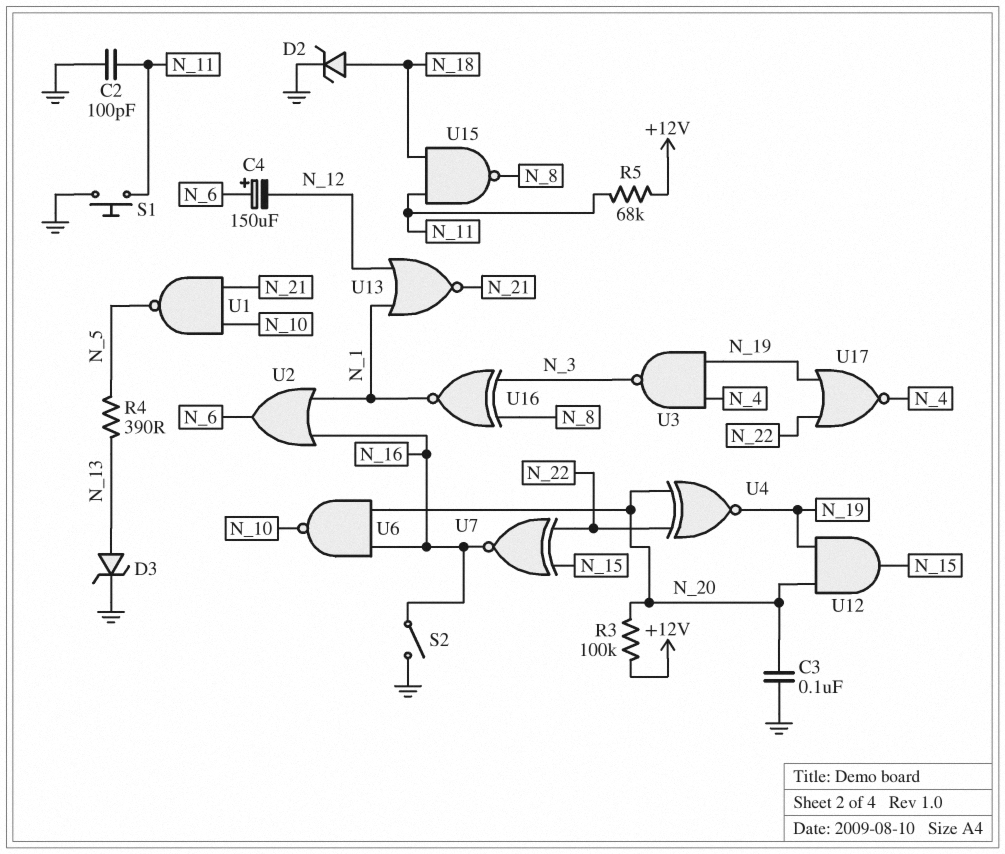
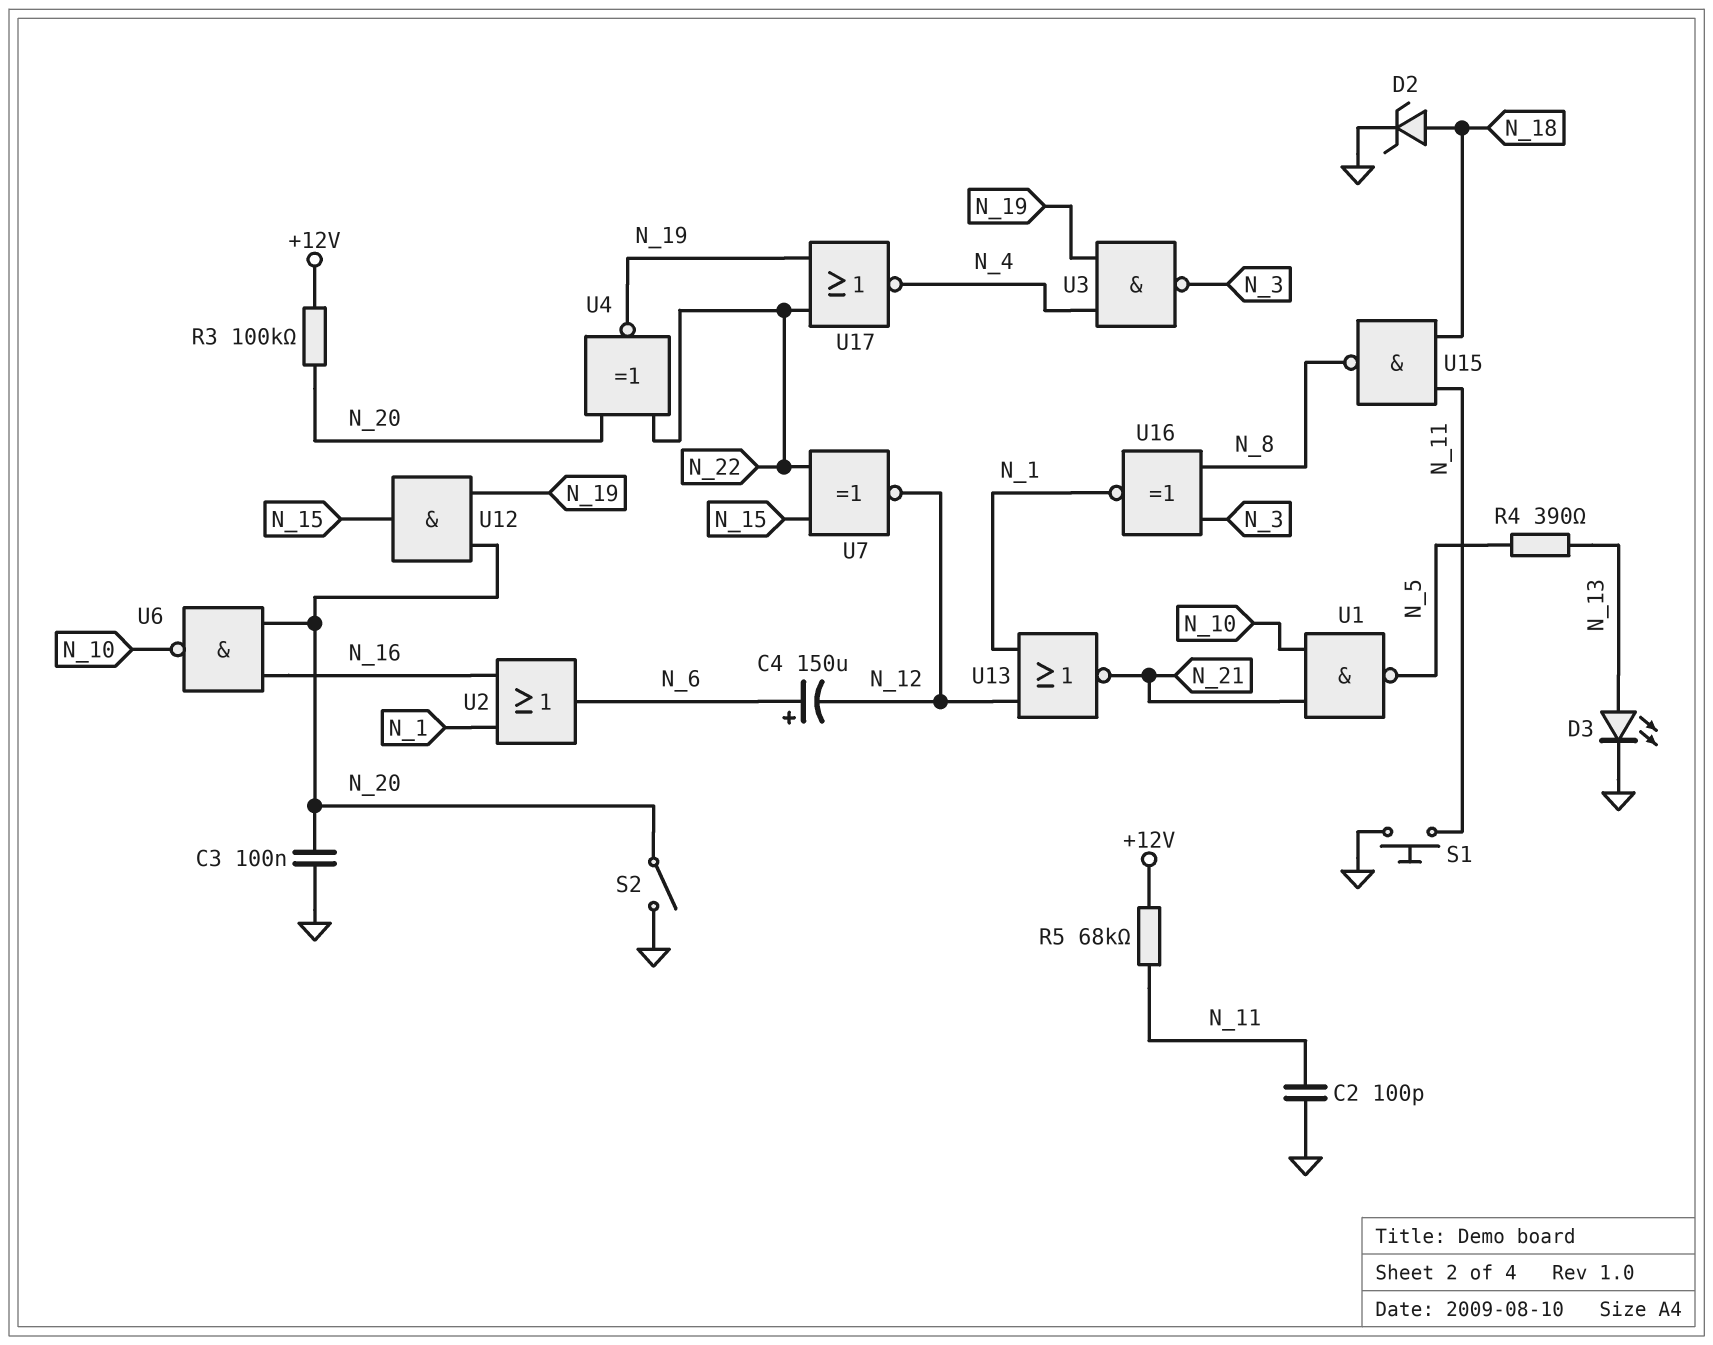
D3: zener (A N_13, K GND) -> LED (A N_13, K GND)
S2: switch (GND, N_16) -> switch (GND, N_20)
U7: XNOR (in N_15, in N_22, out N_16) -> XNOR (in N_15, in N_22, out N_12)

